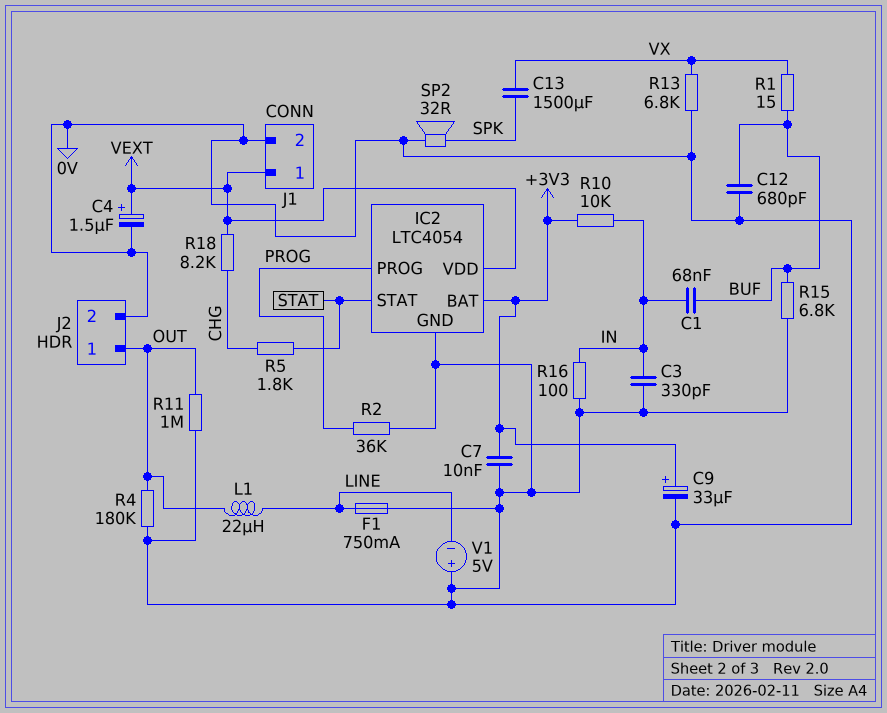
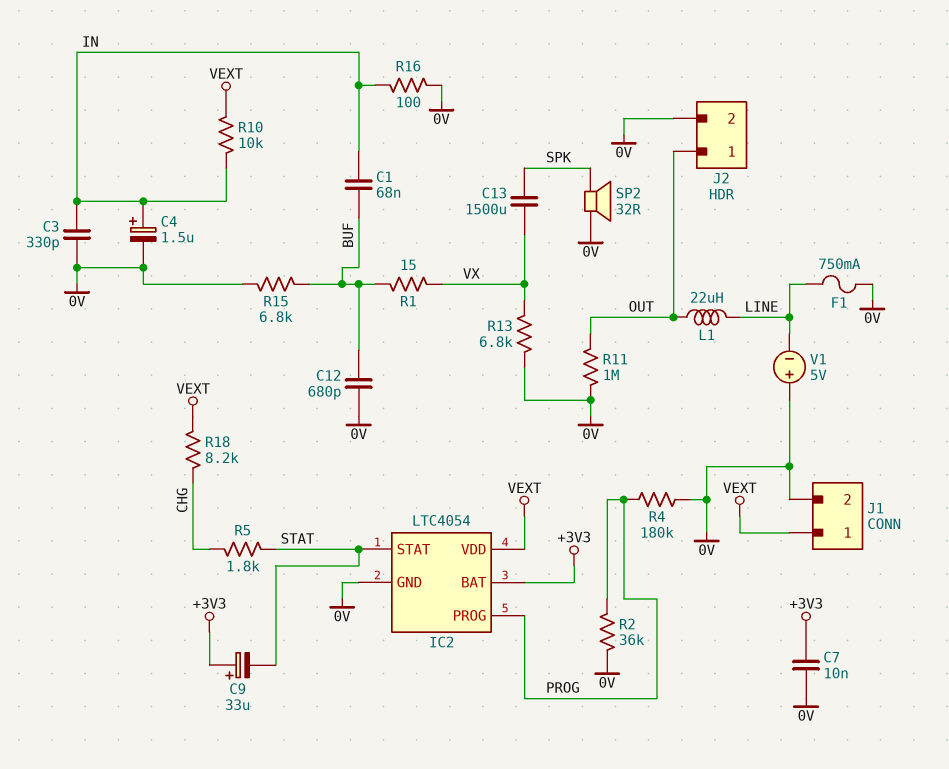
C4: 1.5uF (plus VEXT, minus 0V) -> 1.5uF (plus IN, minus 0V)
C9: 33uF (plus +3V3, minus 0V) -> 33uF (plus +3V3, minus STAT)
R4: 180k (0V, OUT) -> 180k (0V, PROG)
R10: 10k (+3V3, IN) -> 10k (IN, VEXT)

